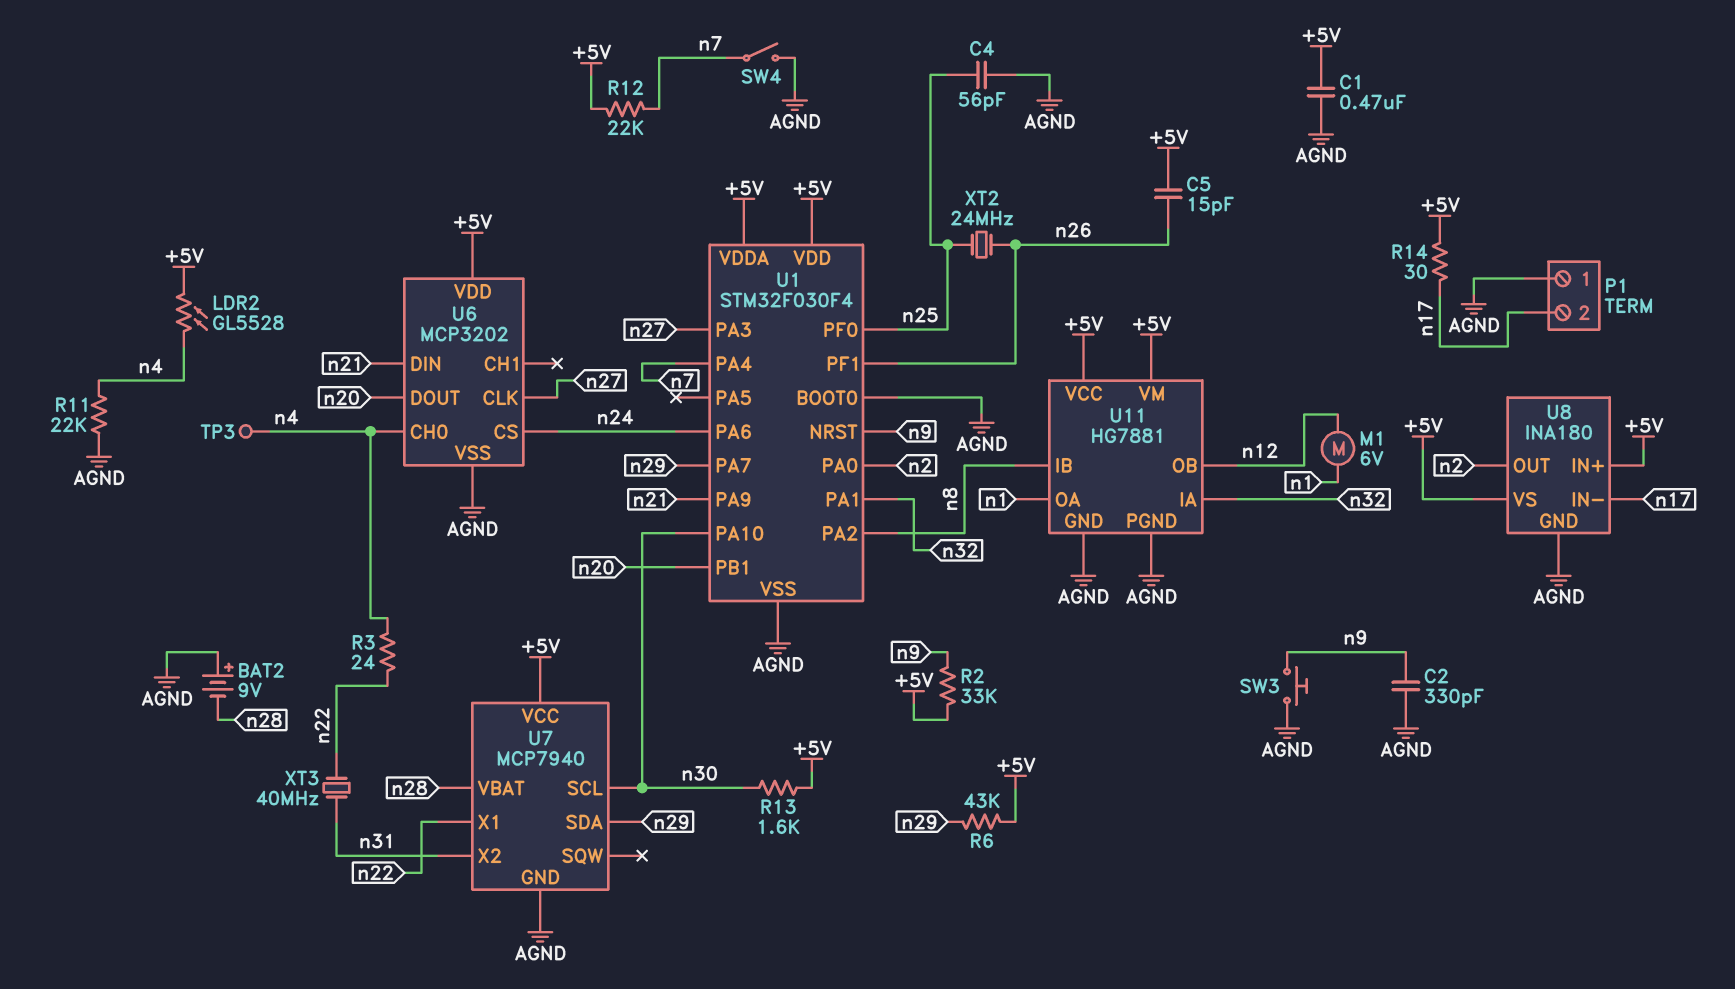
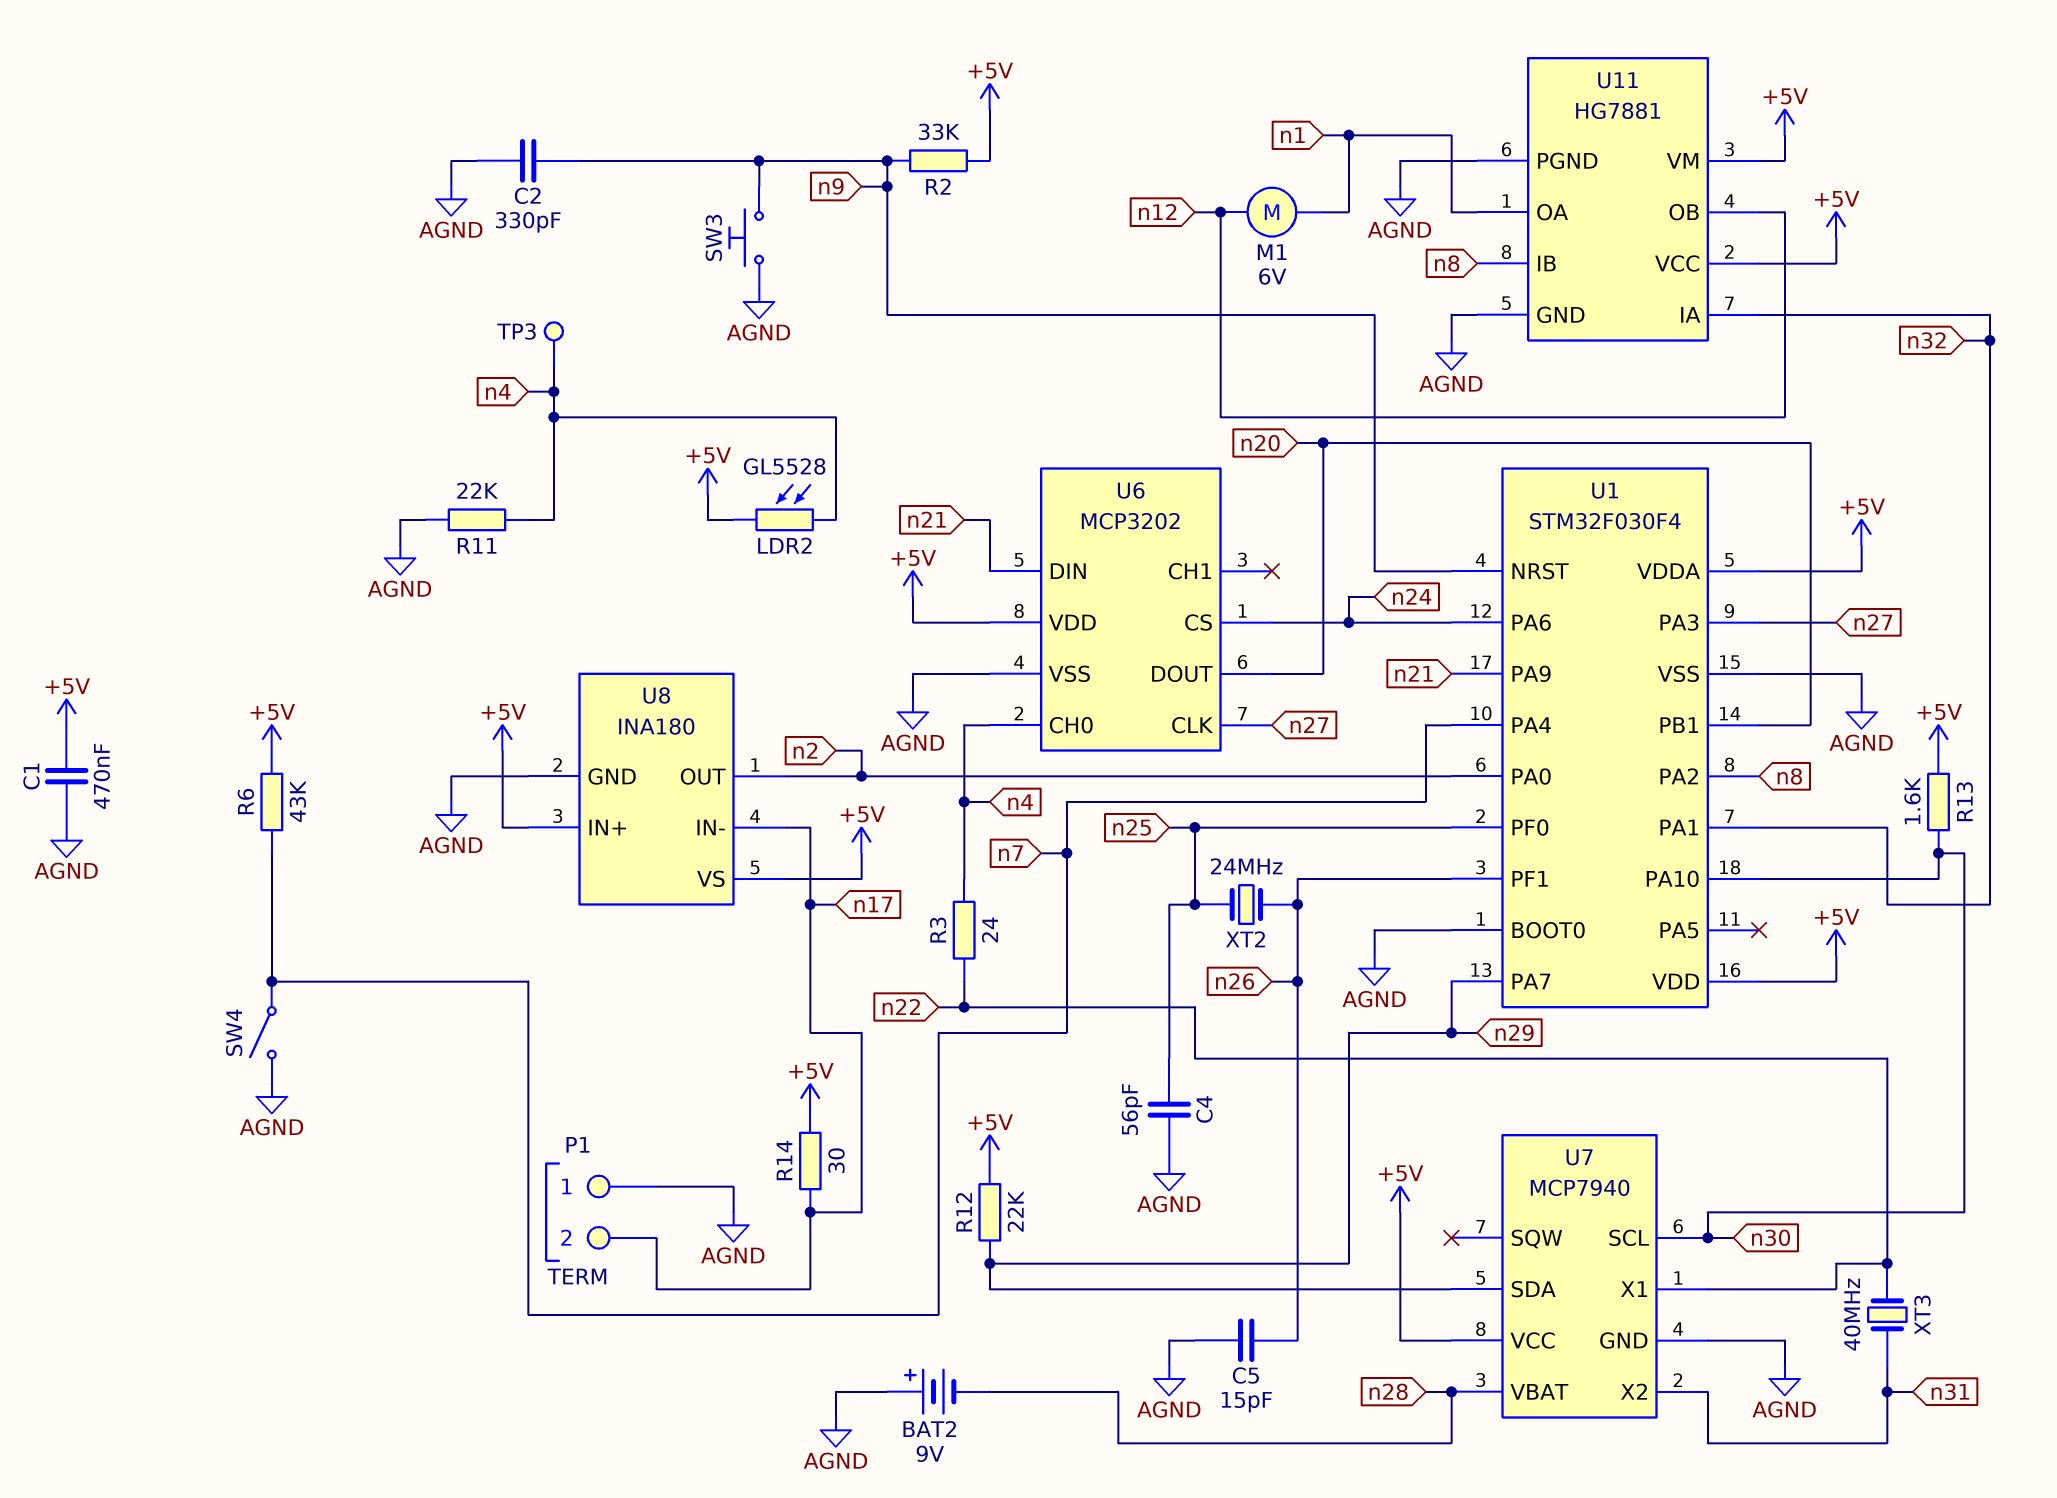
C5: 15pF (+5V, n26) -> 15pF (AGND, n26)
R6: 43k (+5V, n29) -> 43k (+5V, n7)
R12: 22k (+5V, n7) -> 22k (+5V, n29)

